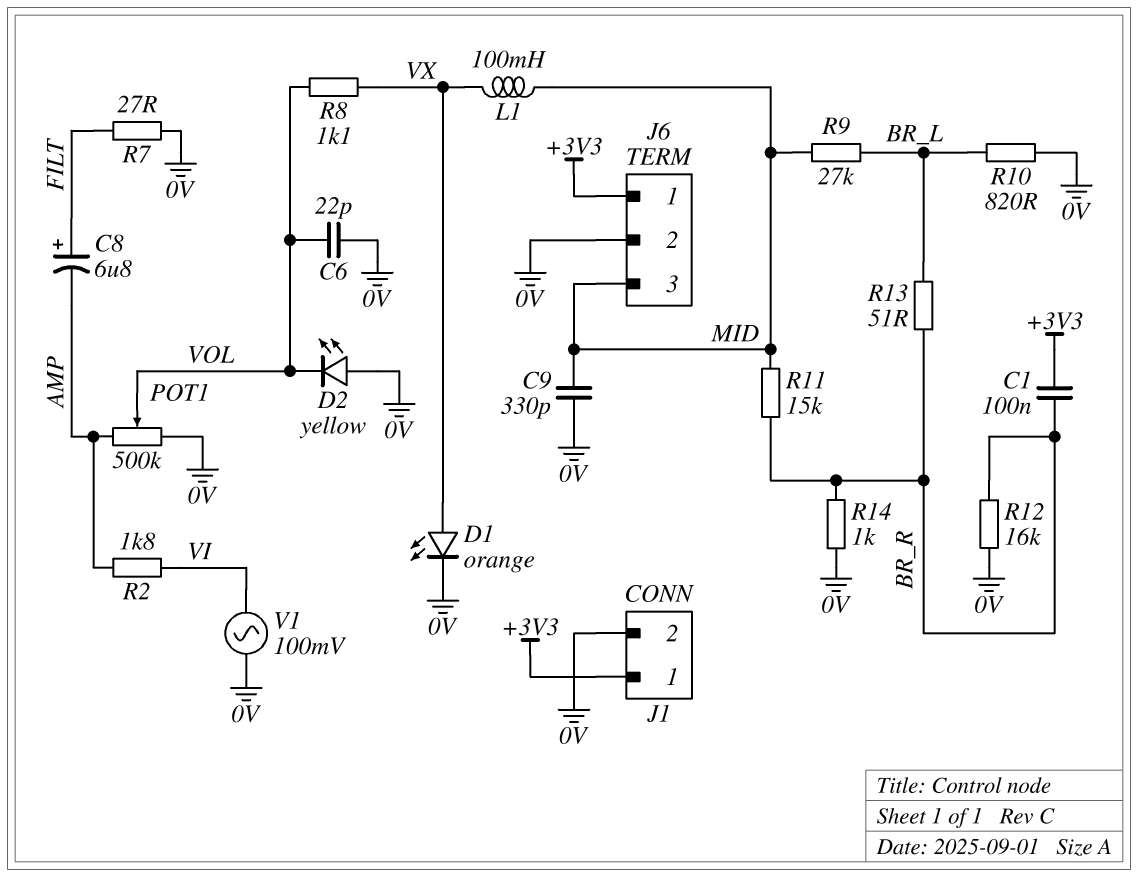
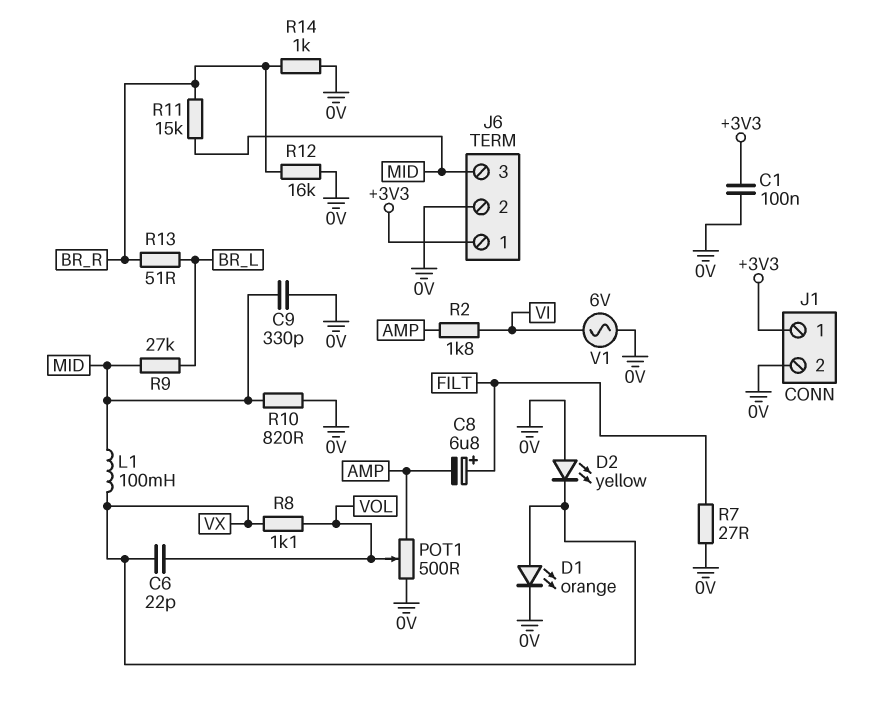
C1: 100nF (+3V3, BR_R) -> 100nF (+3V3, 0V)
C6: 22pF (0V, VOL) -> 22pF (VOL, VX)
D2: LED yellow (A 0V, K VOL) -> LED yellow (A 0V, K VX)
POT1: 500k (0V, AMP, wiper VOL) -> 500 (0V, AMP, wiper VOL)
R10: 820 (0V, BR_L) -> 820 (0V, MID)
V1: AC 100mV (0V, VI) -> AC 6V (0V, VI)

